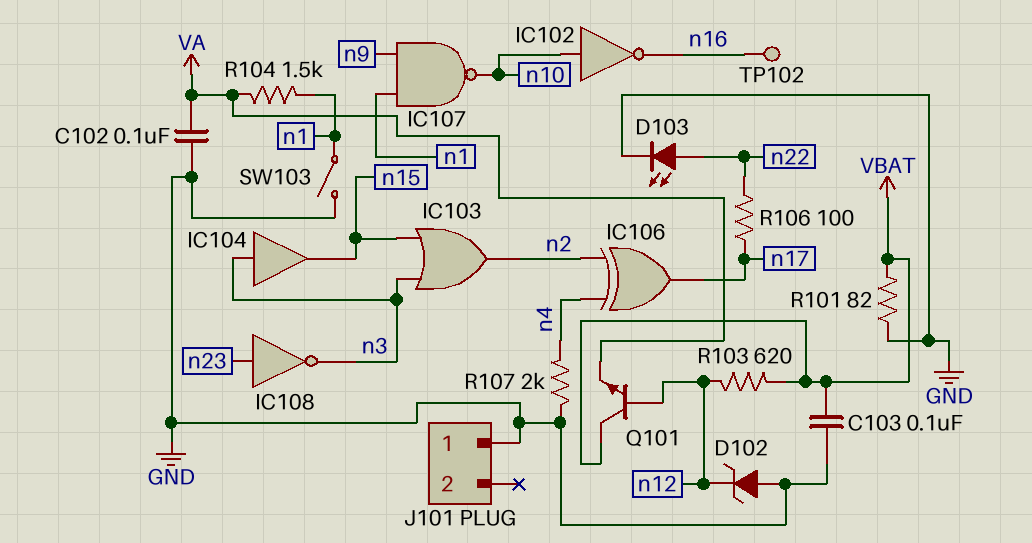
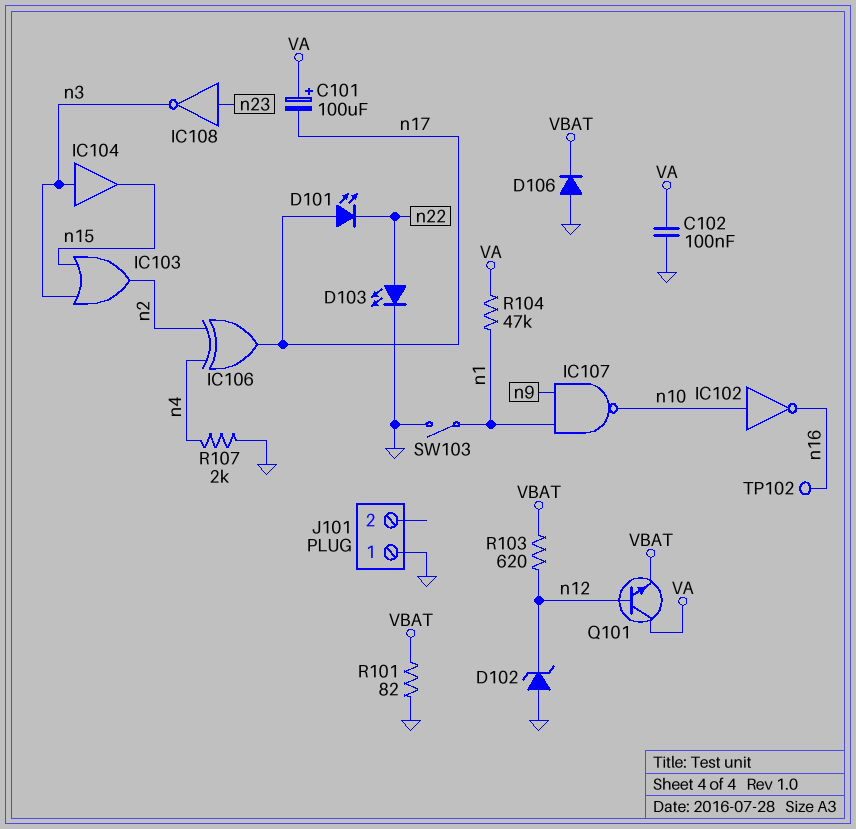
C101: none -> 100uF (plus VA, minus n17)
C103: 100nF (GND, VBAT) -> none
D101: none -> LED (A n17, K n22)
D106: none -> diode (A GND, K VBAT)
Q101: NPN (B n12, C VBAT, E VA) -> NPN (B n12, C VA, E VBAT)
R104: 1.5k (VA, n1) -> 47k (VA, n1)
R106: 100 (n17, n22) -> none

